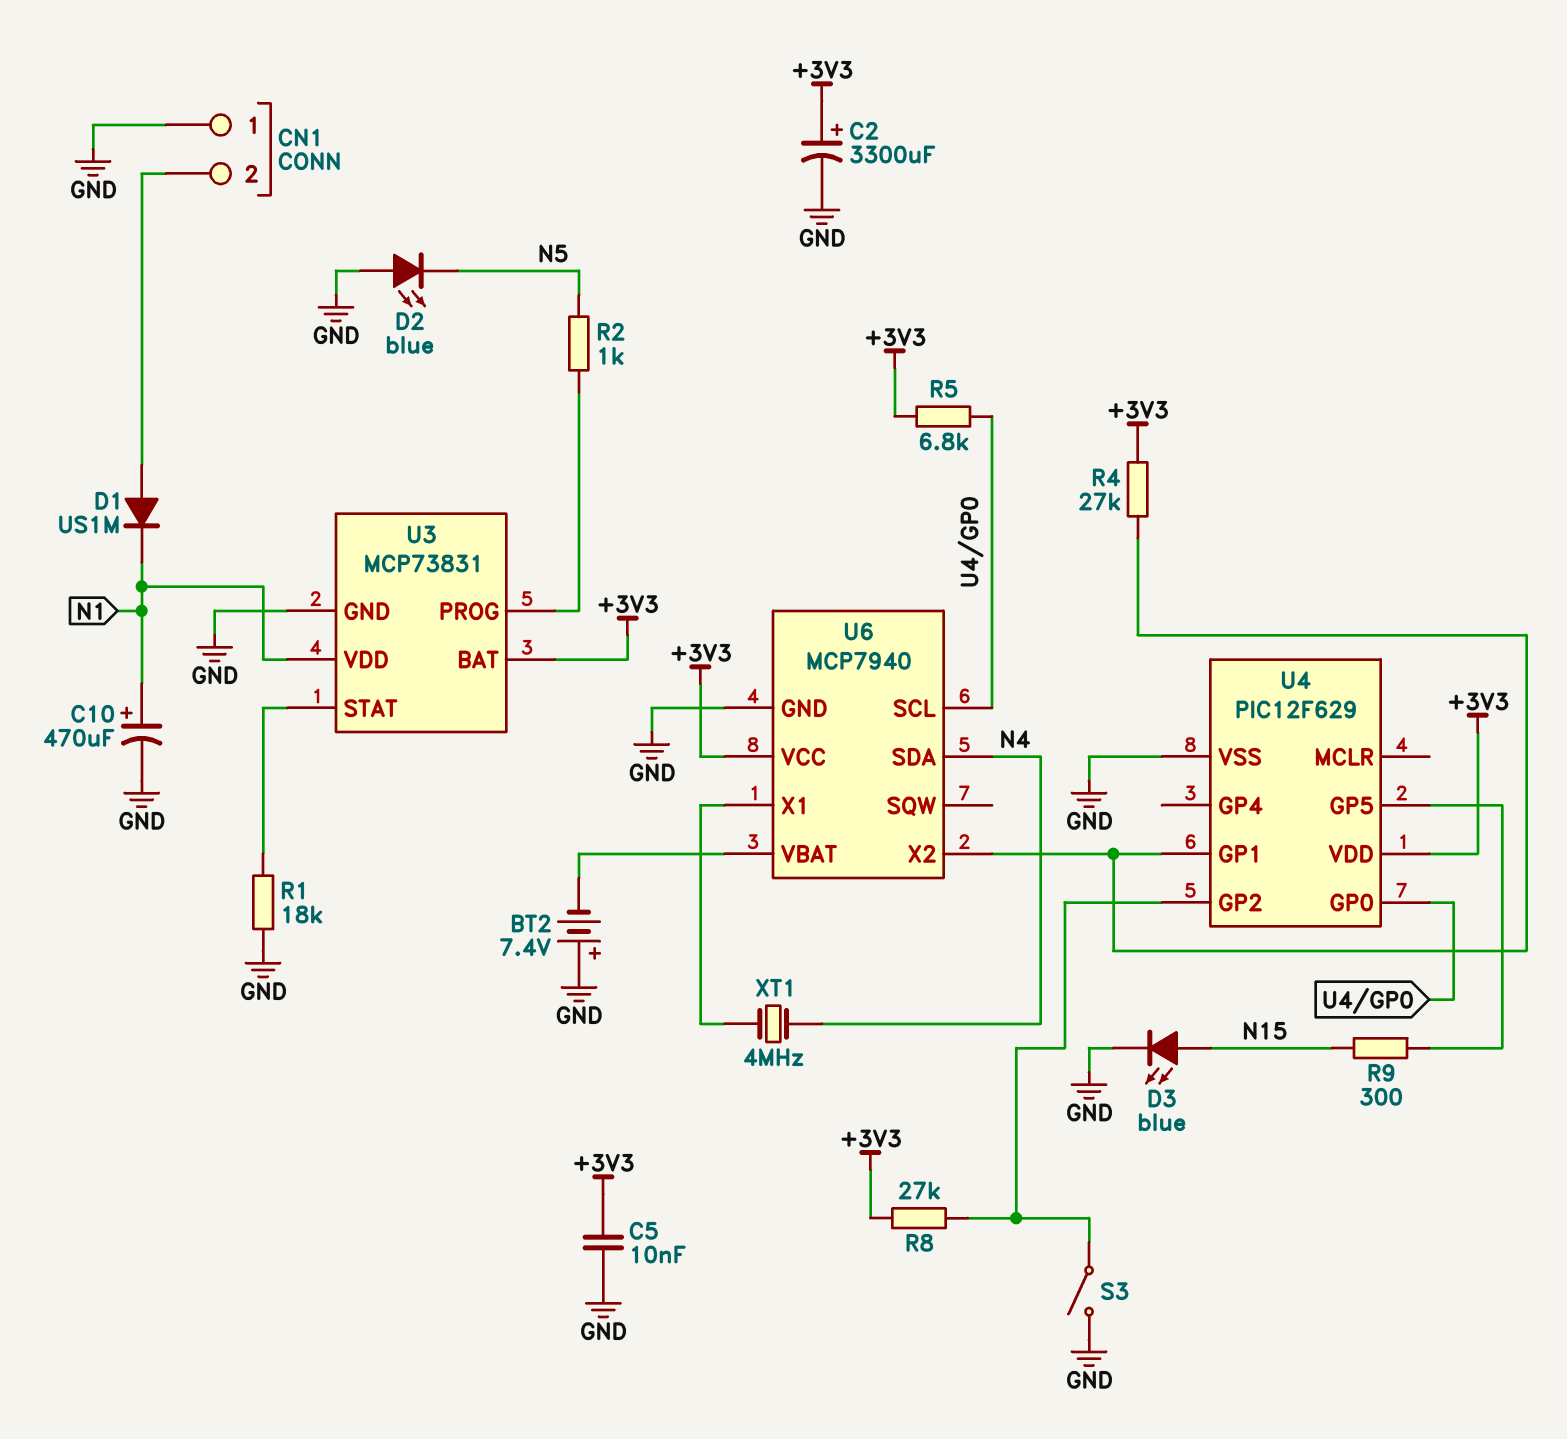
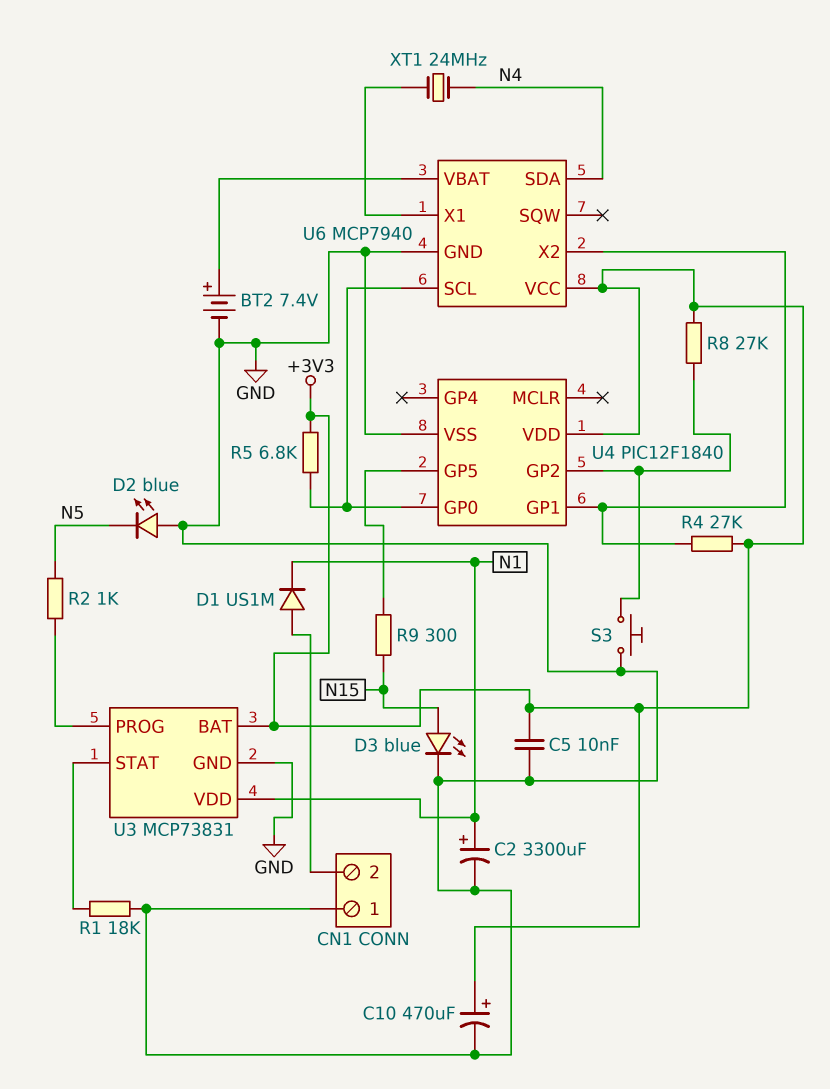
BT2: 7.4V (plus GND, minus U6/VBAT) -> 7.4V (plus U6/VBAT, minus GND)
C2: 3300uF (plus +3V3, minus GND) -> 3300uF (plus N1, minus GND)
C10: 470uF (plus N1, minus GND) -> 470uF (plus +3V3, minus GND)
S3: switch (GND, U4/GP2) -> button (GND, U4/GP2)
U4: PIC12F629 -> PIC12F1840
XT1: 4MHz (N4, U6/X1) -> 24MHz (N4, U6/X1)

